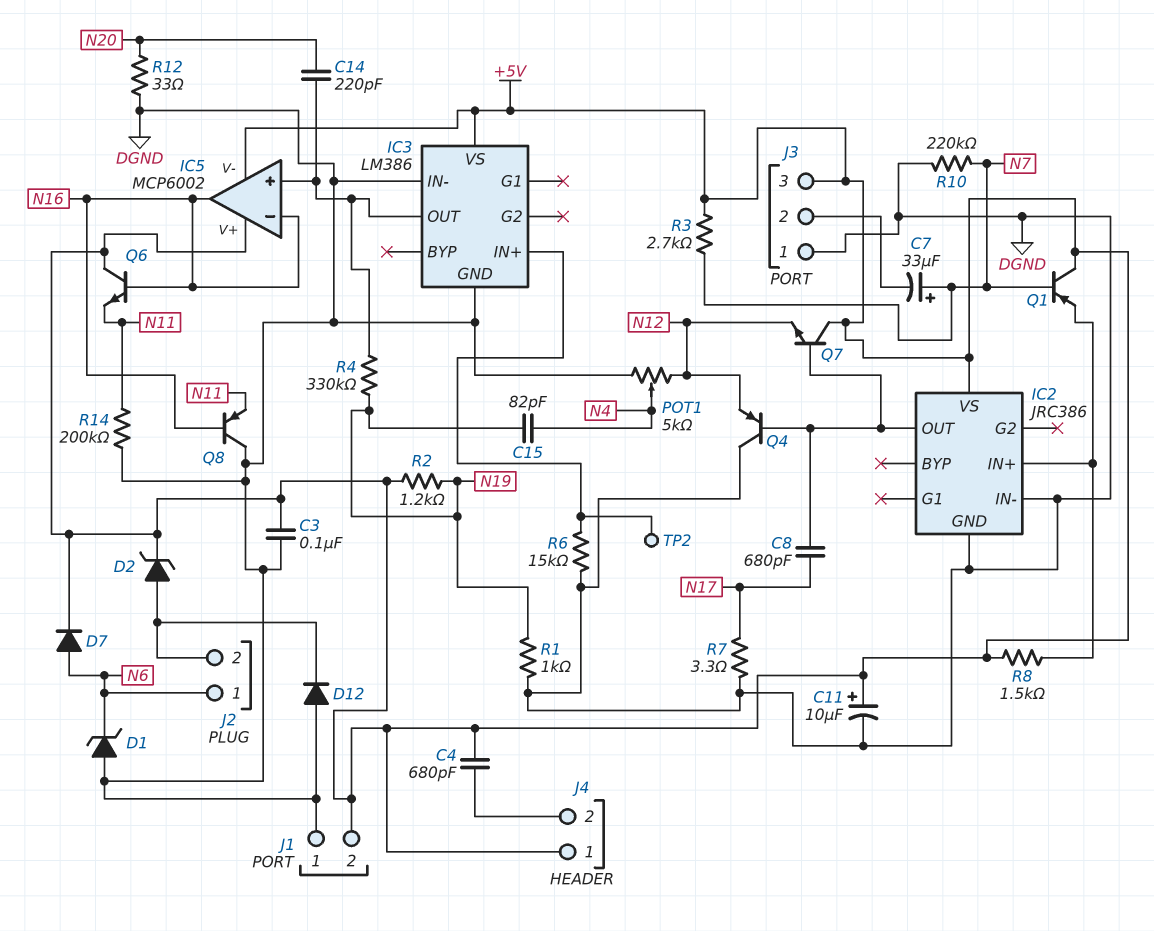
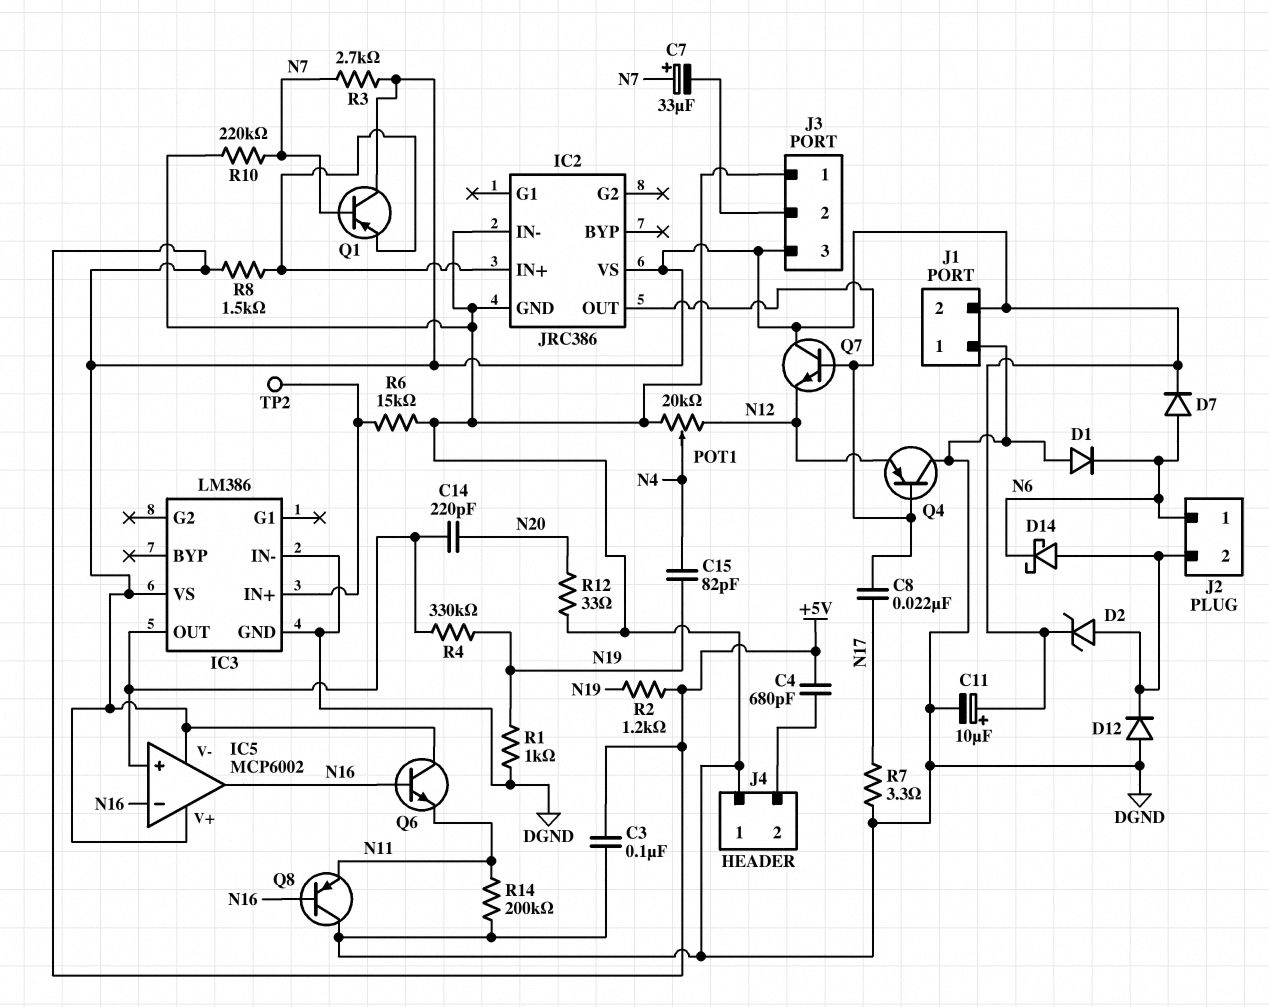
C8: 680pF (IC2/OUT, N17) -> 22nF (IC2/OUT, N17)
D1: zener (A DGND, K N6) -> diode (A DGND, K N6)
D14: none -> schottky (A J2/2, K N6)
J4 pin 1: +5V -> DGND
POT1: 5k (DGND, N12, wiper N4) -> 20k (DGND, N12, wiper N4)

